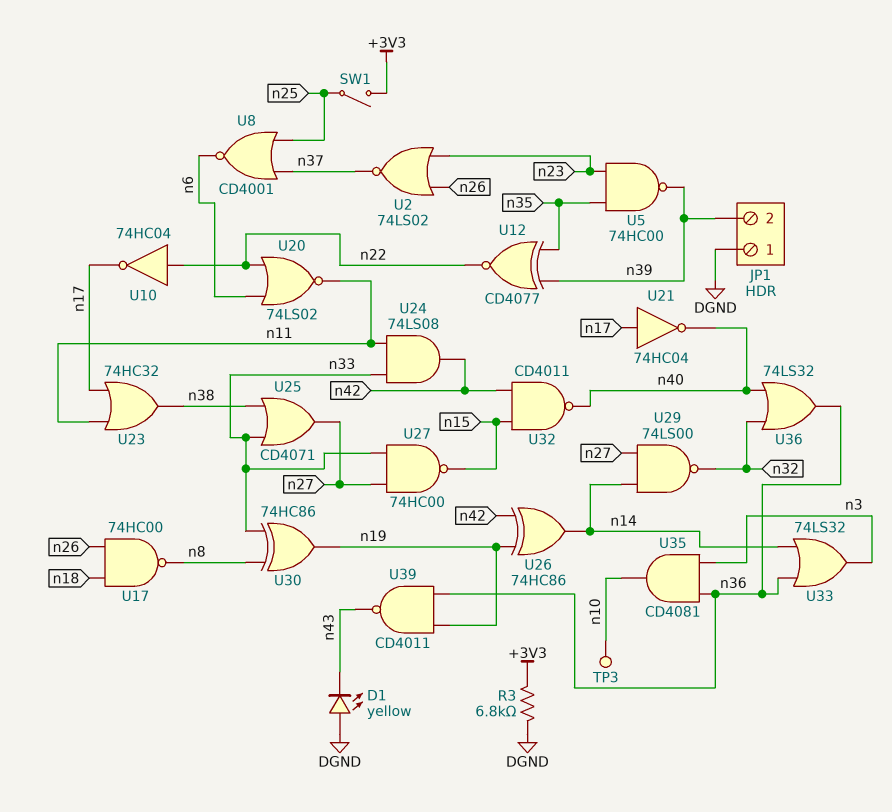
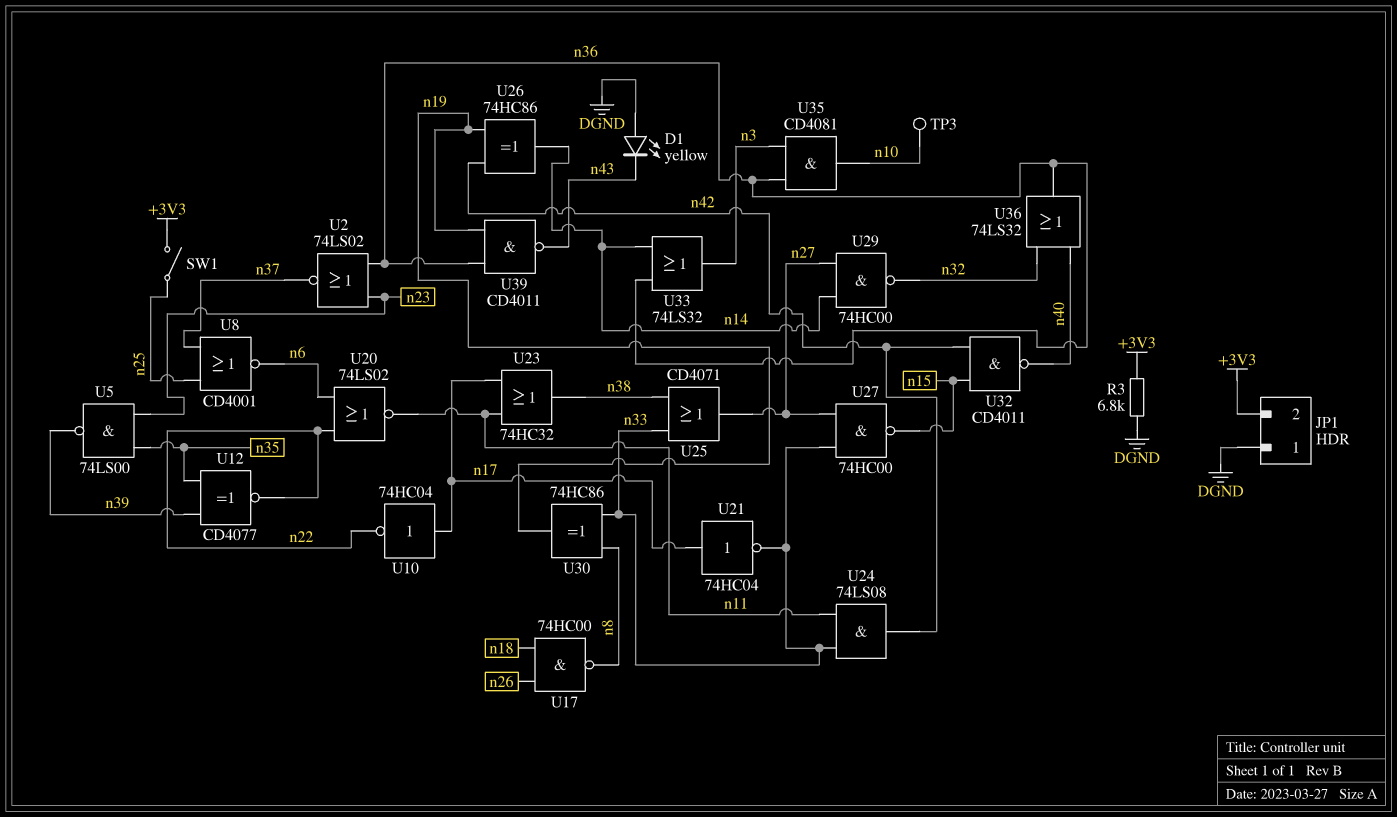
JP1 pin 2: n39 -> +3V3
U2: NOR 74LS02 (in n23, in n26, out n37) -> NOR 74LS02 (in n23, in n36, out n37)
U5: NAND 74HC00 (in n23, in n35, out n39) -> NAND 74LS00 (in n23, in n35, out n39)
U10: NOT 74HC04 (in n22, out n17) -> NOT 74HC04 (in n17, out n22)
U21: NOT 74HC04 (in n17, out n40) -> NOT 74HC04 (in n17, out n33)
U29: NAND 74LS00 (in n14, in n27, out n32) -> NAND 74HC00 (in n14, in n27, out n32)

